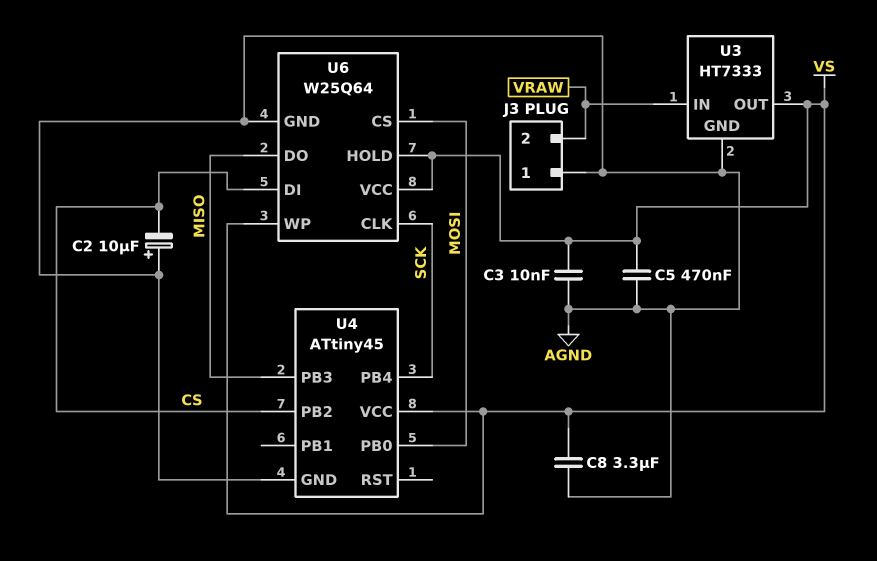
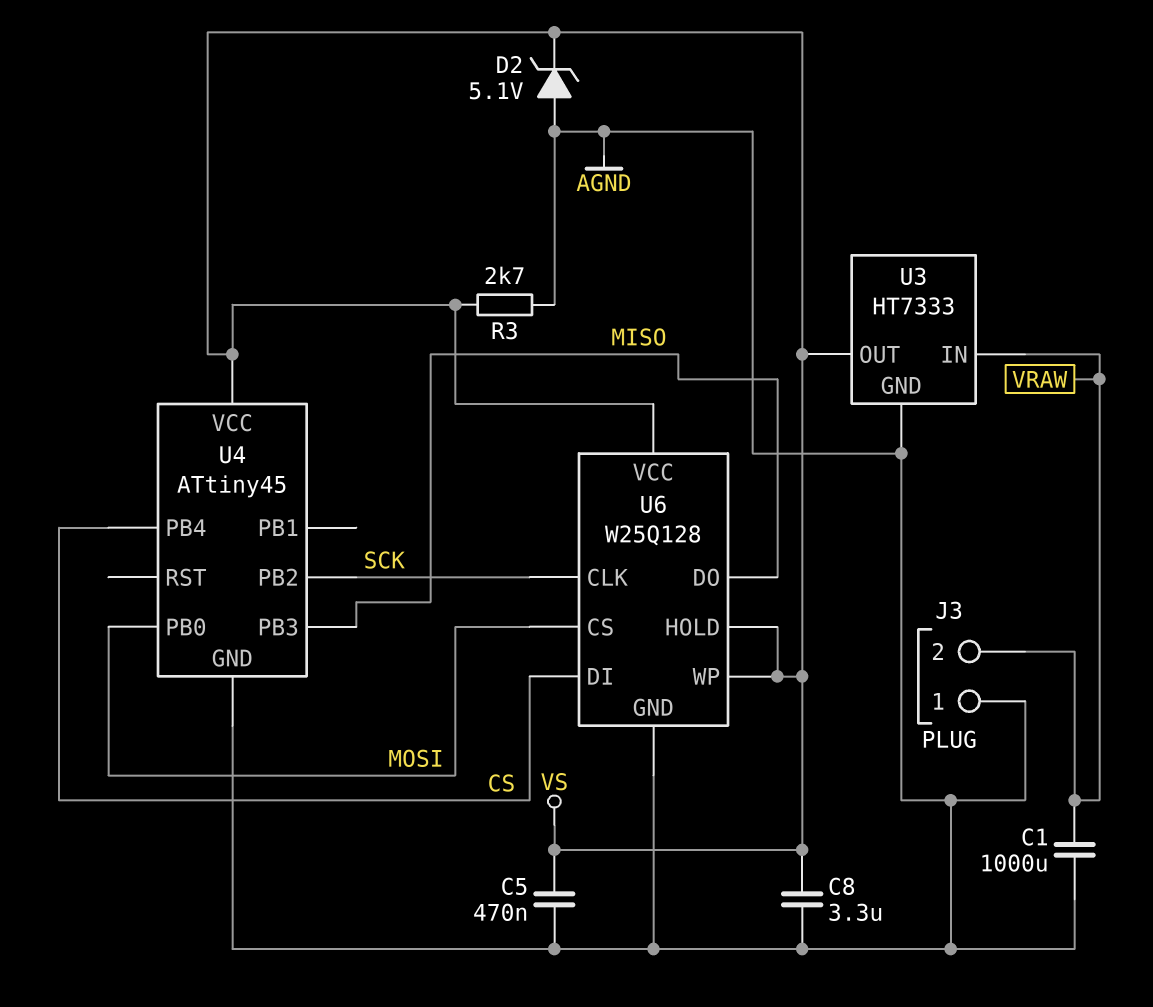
C1: none -> 1000uF (AGND, VRAW)
C2: 10uF (plus AGND, minus CS) -> none
C3: 10nF (AGND, VS) -> none
D2: none -> zener 5.1V (A AGND, K VS)
R3: none -> 2.7k (AGND, VS)
U4 pin PB2: CS -> SCK
U4 pin PB4: SCK -> CS
U6: W25Q64 -> W25Q128

